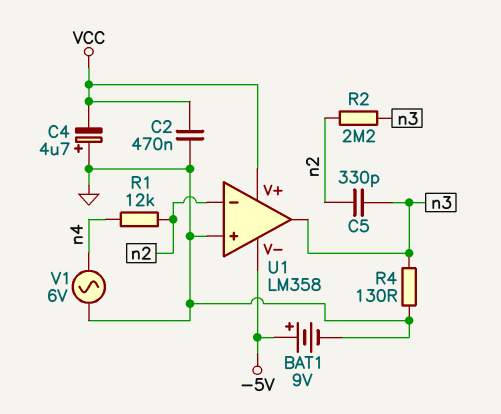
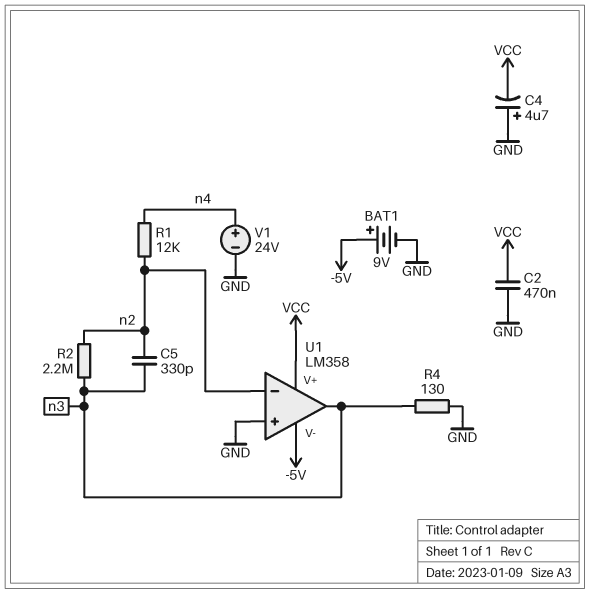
V1: AC 6V (GND, n4) -> 24V (plus n4, minus GND)

